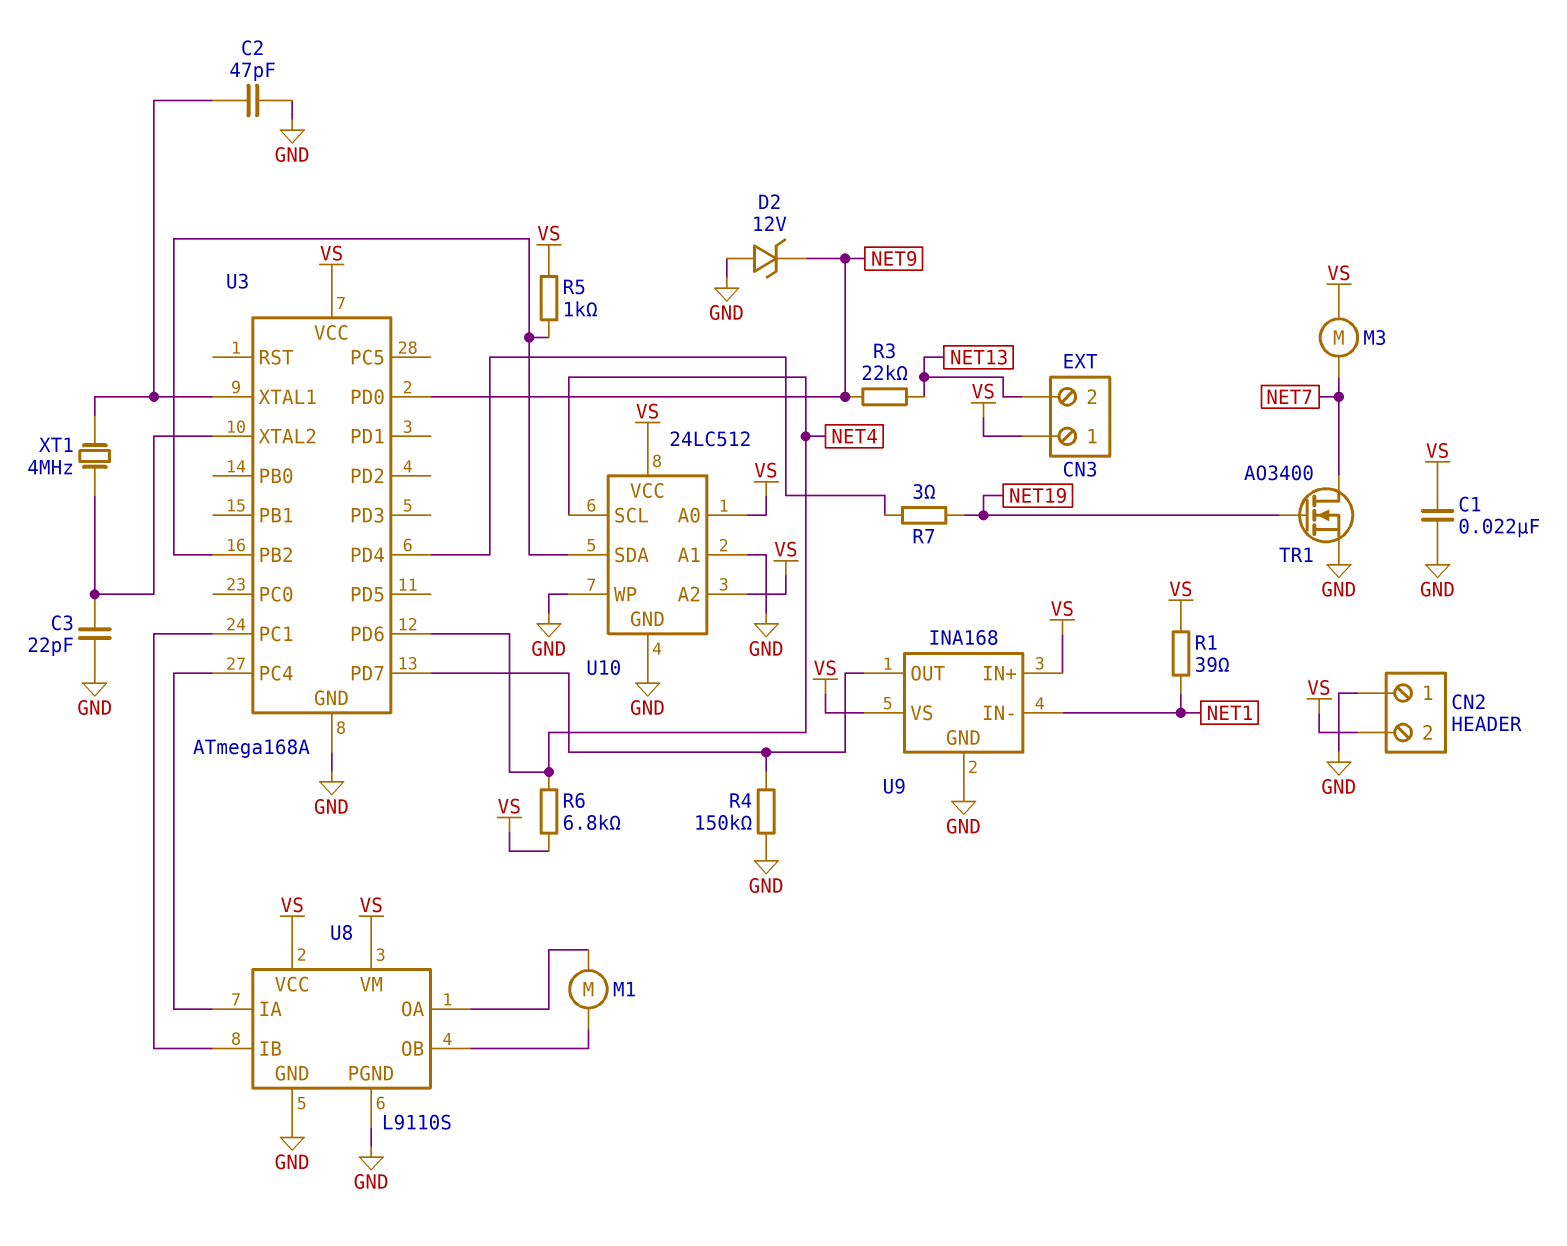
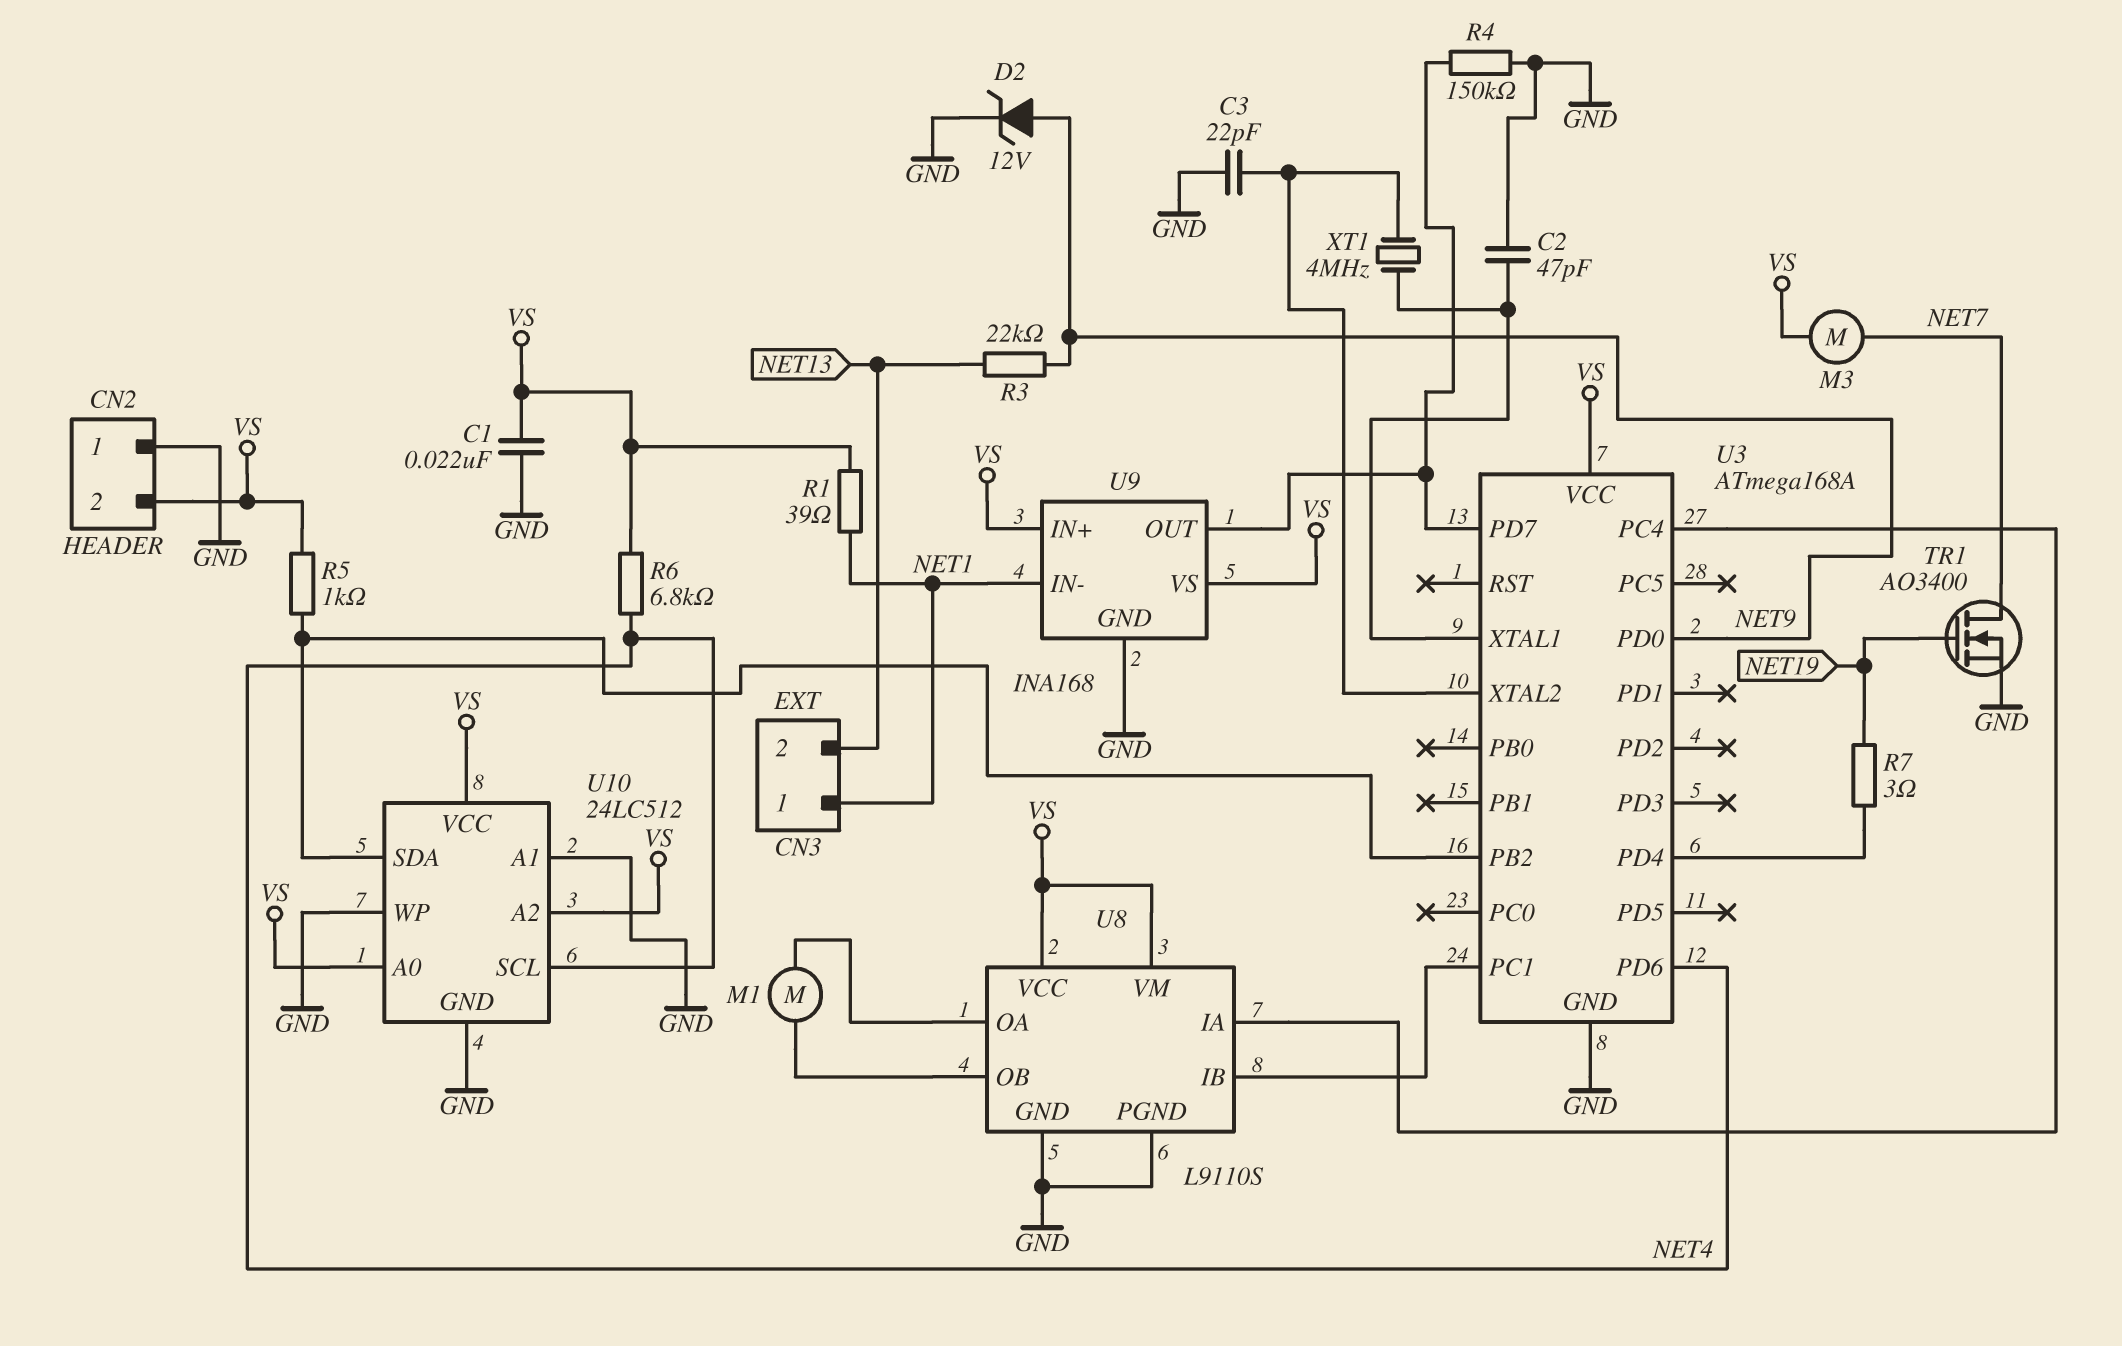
CN3 pin 1: VS -> NET1
D2: zener 12V (A GND, K NET9) -> zener 12V (A NET9, K GND)

